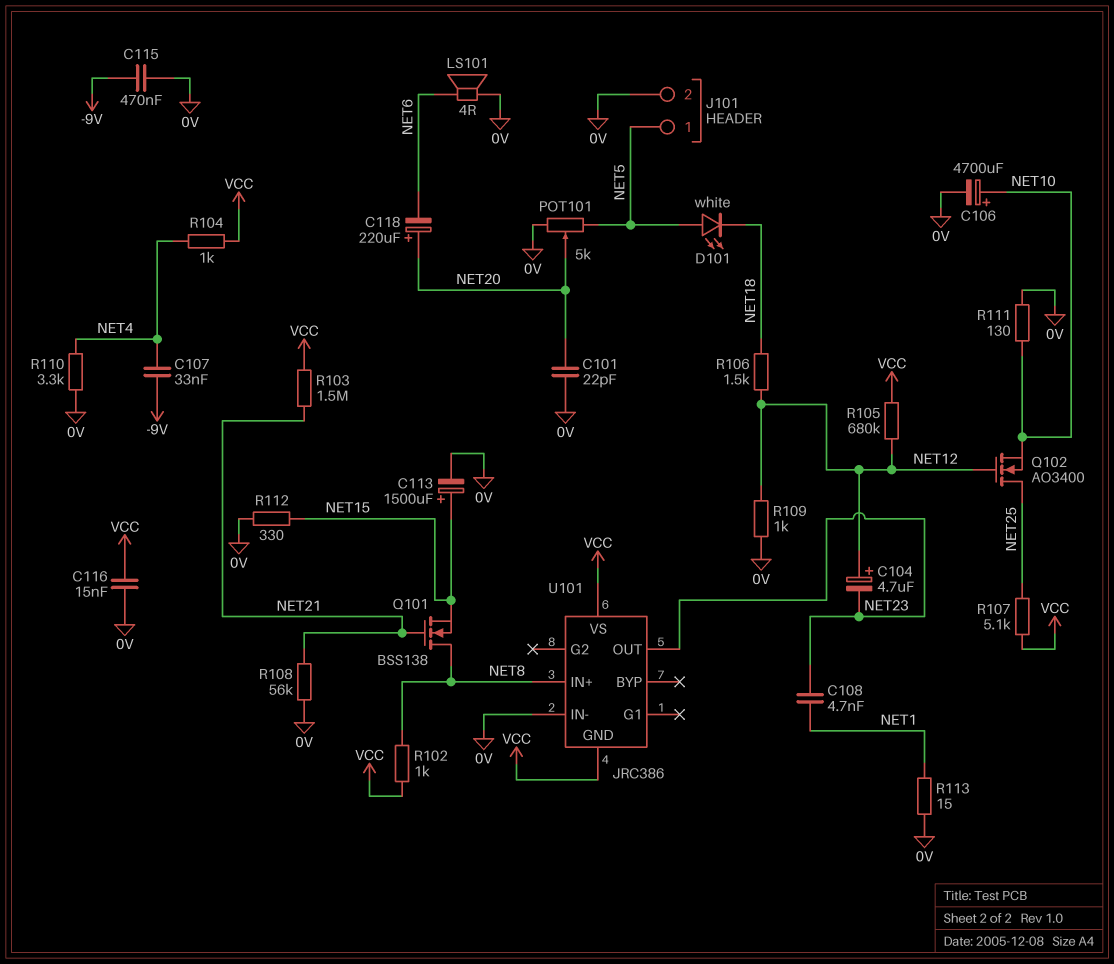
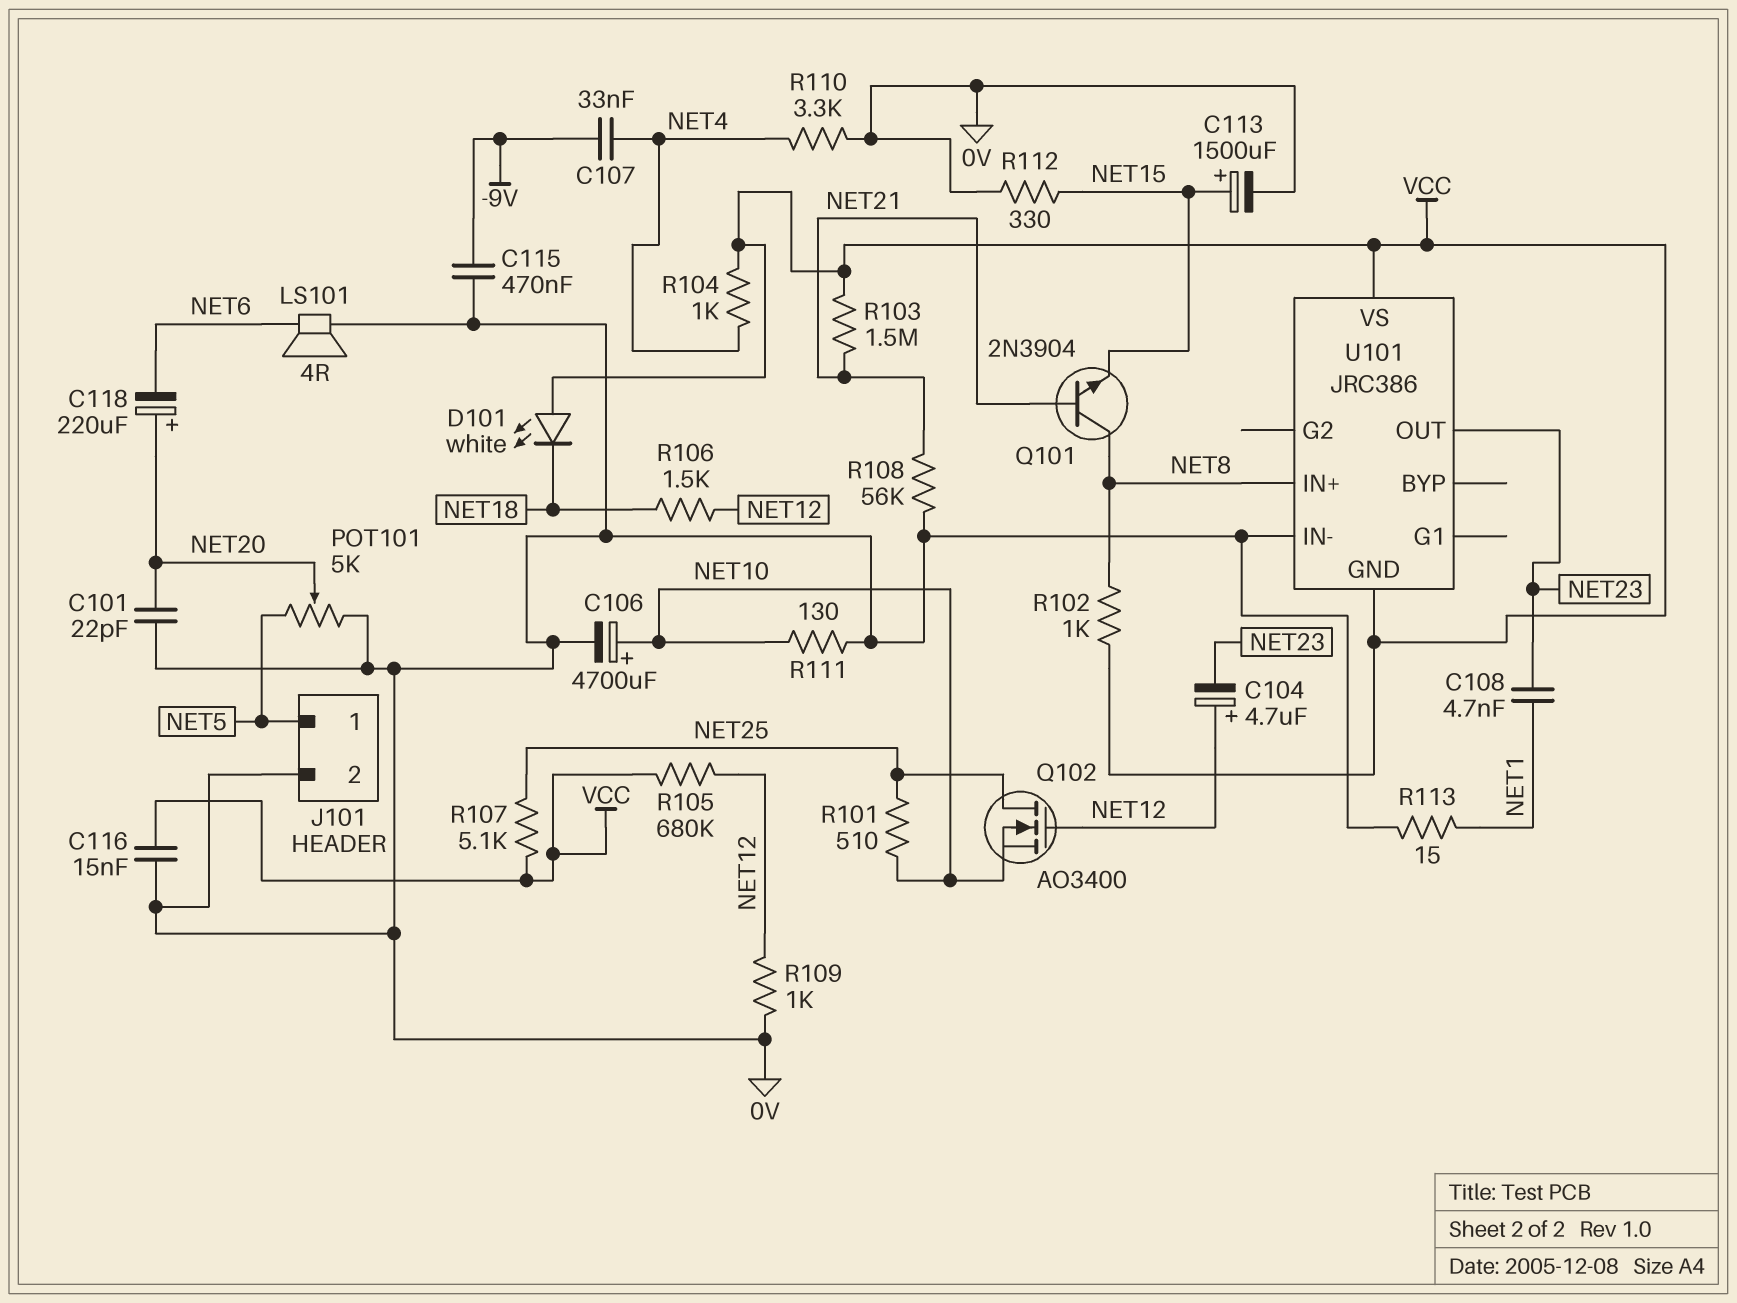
D101: LED white (A NET5, K NET18) -> LED white (A VCC, K NET18)
Q101: NMOS BSS138 (G NET21, D NET8, S NET15) -> NPN 2N3904 (B NET21, C NET8, E NET15)
R101: none -> 510 (NET10, NET25)

